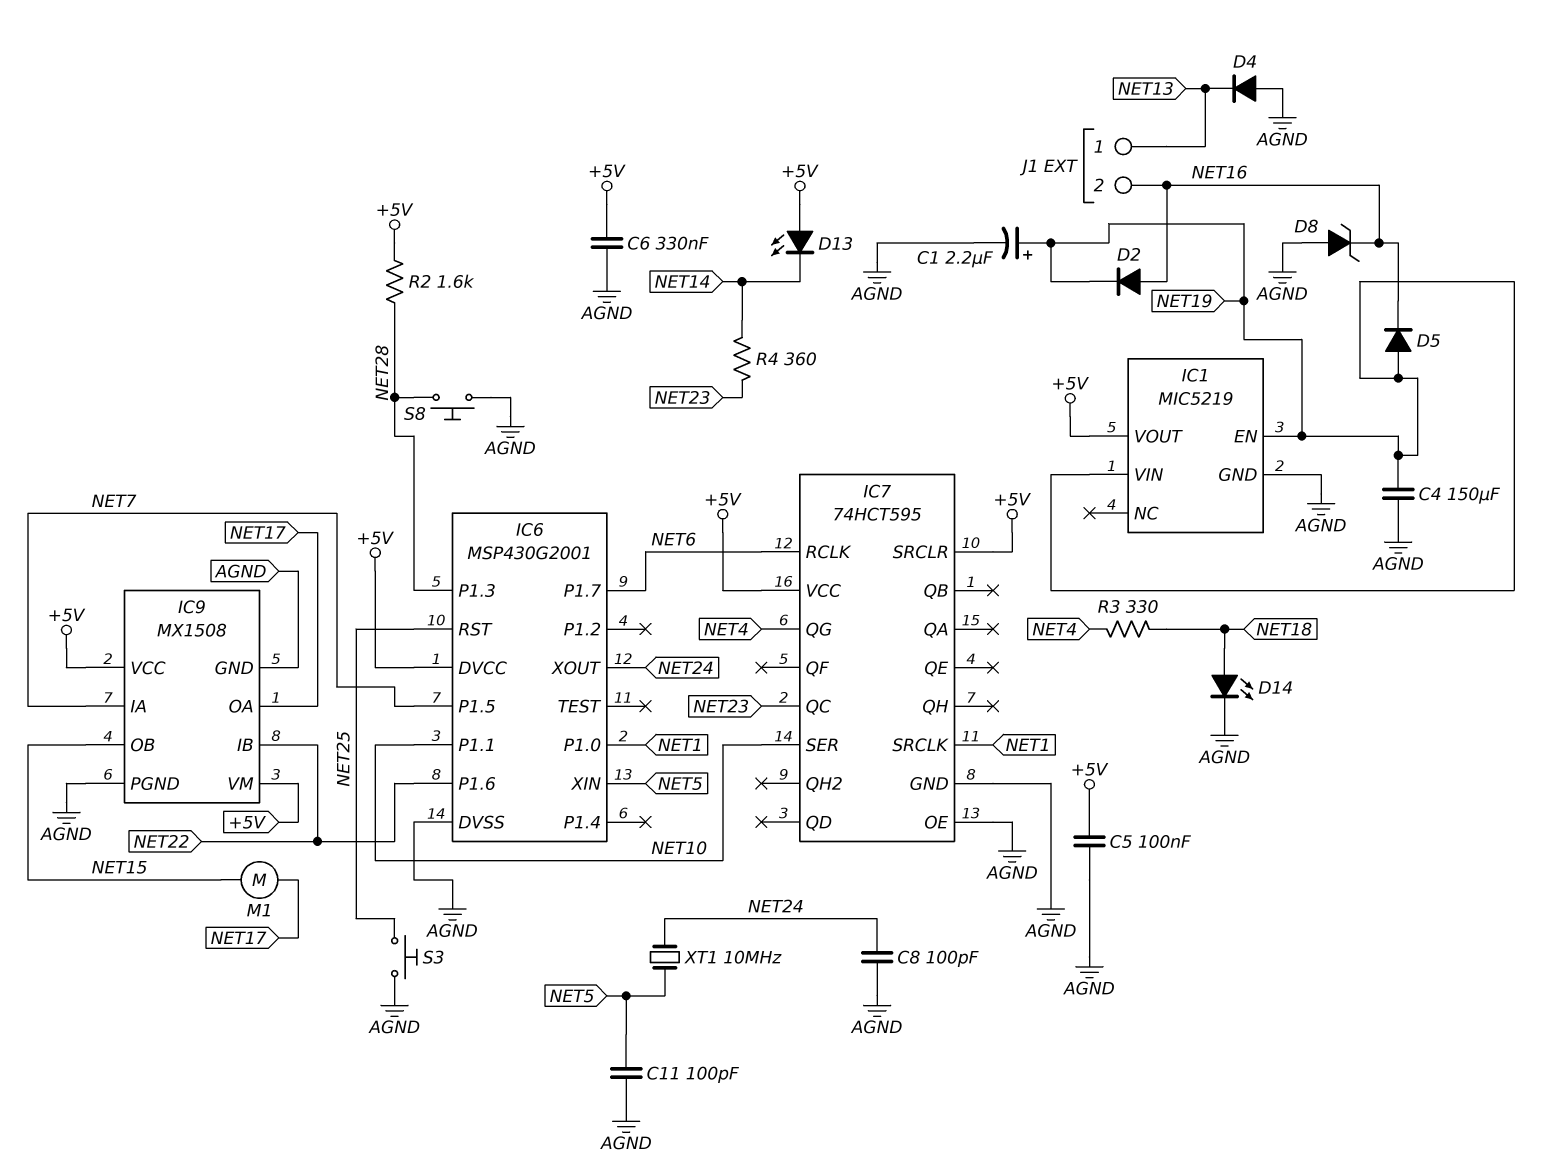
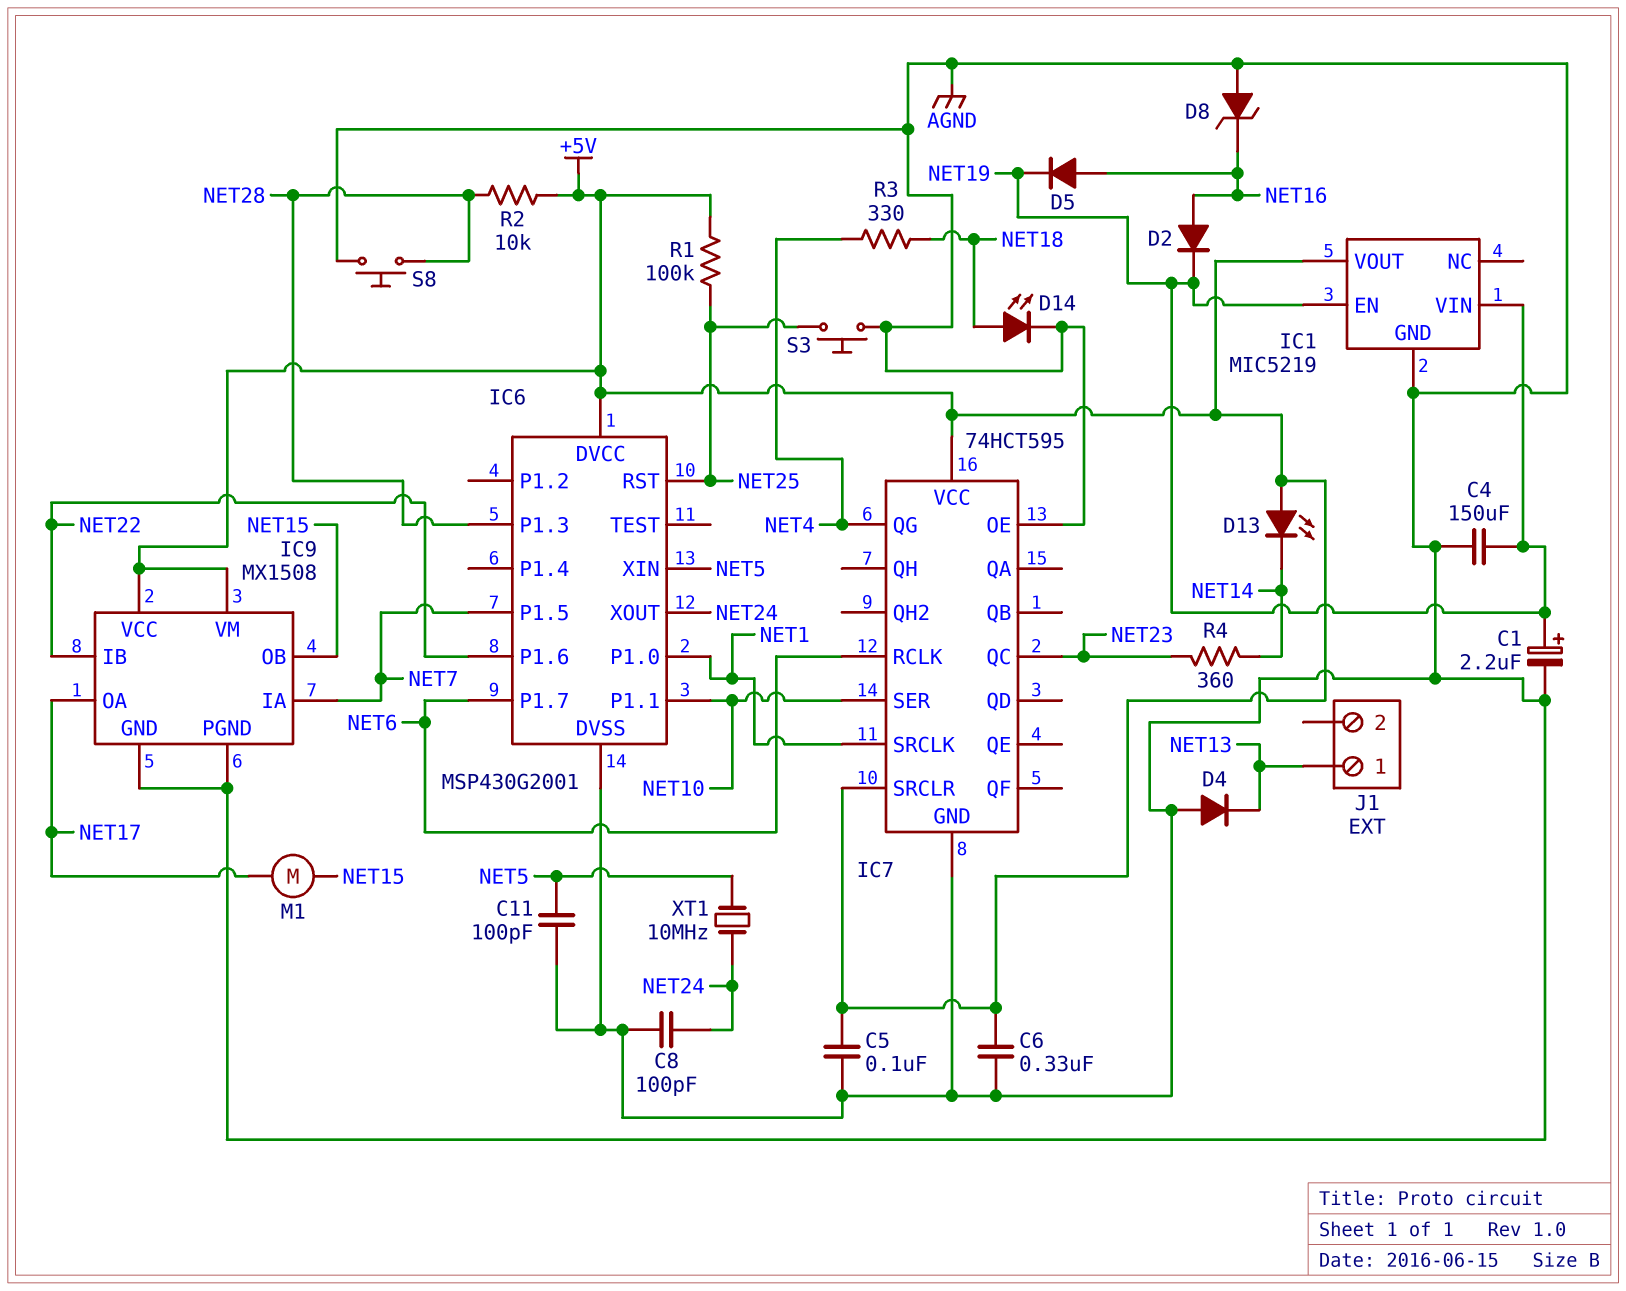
D5: diode (A NET19, K NET16) -> diode (A NET16, K NET19)
J1 pin 2: NET16 -> none
R1: none -> 100k (+5V, NET25)
R2: 1.6k (+5V, NET28) -> 10k (+5V, NET28)

